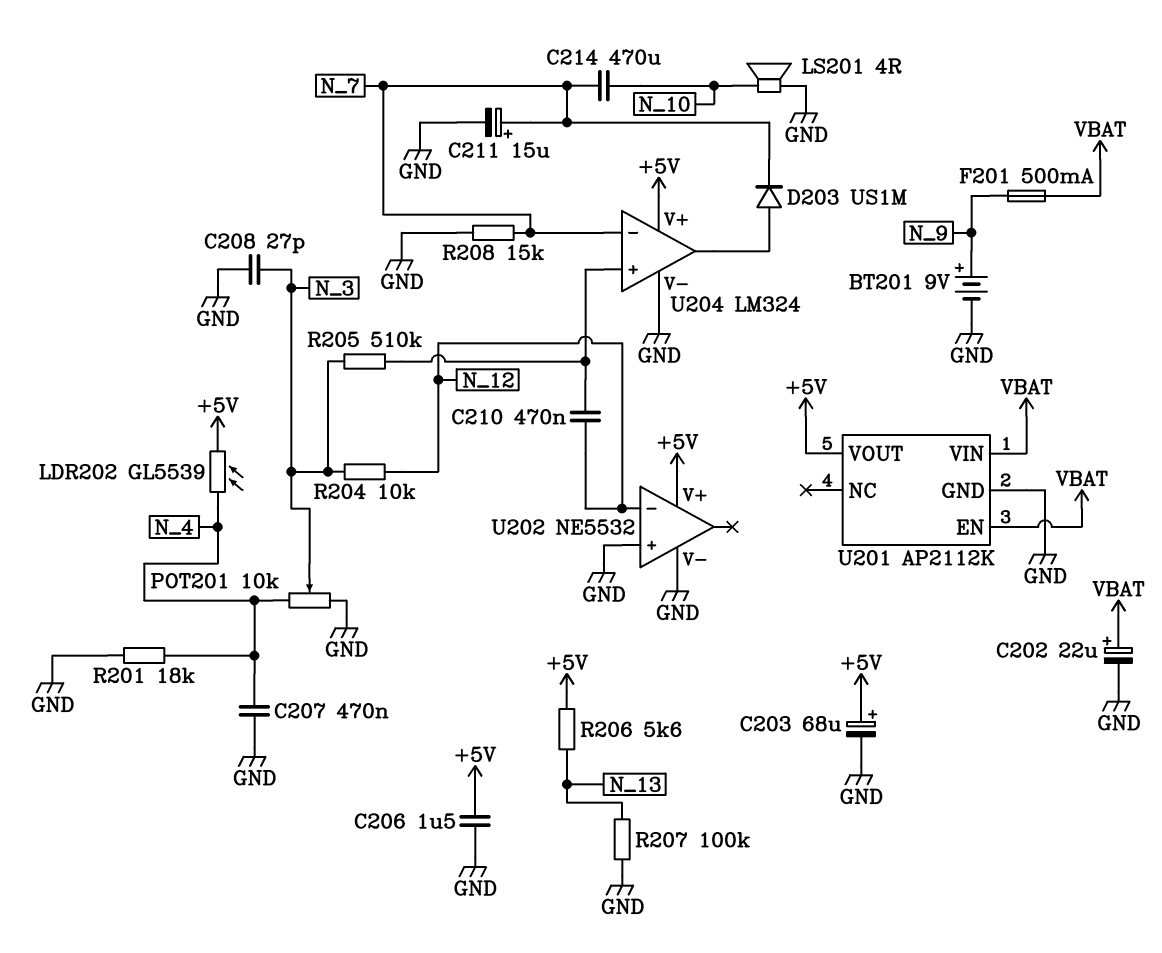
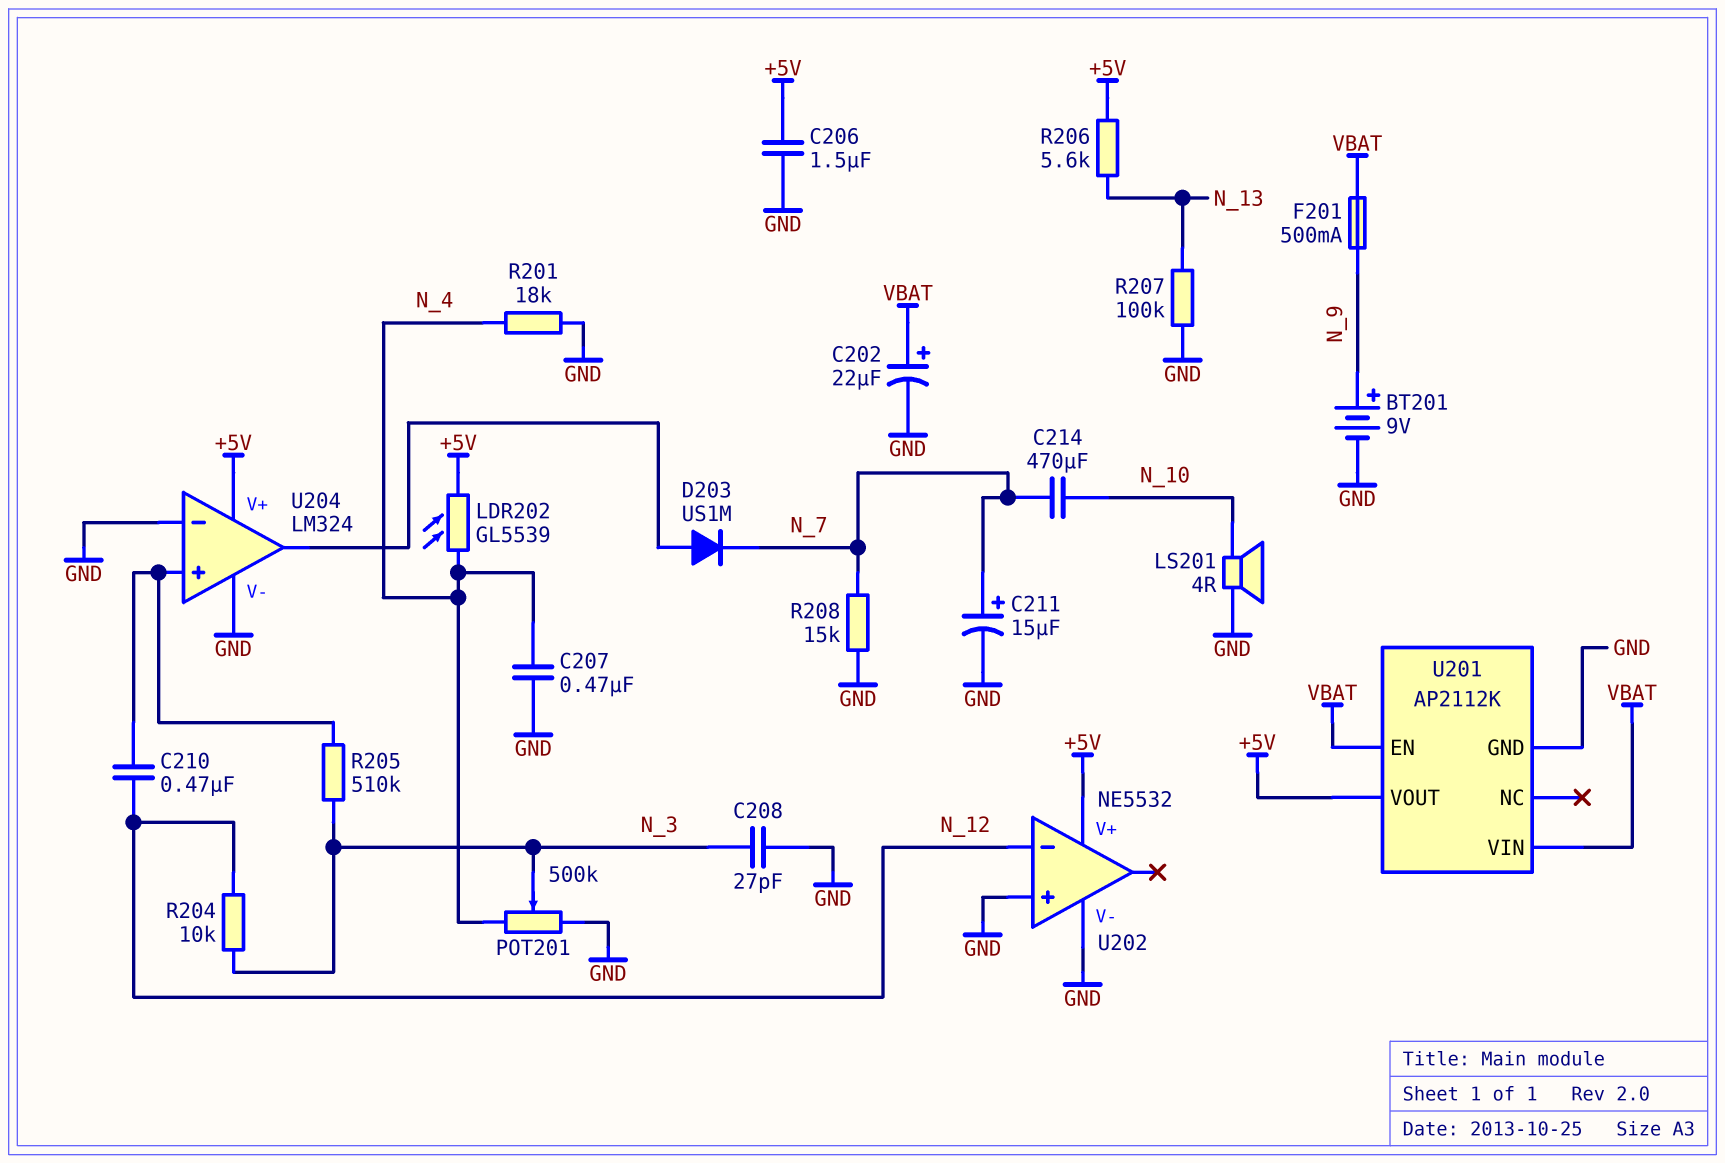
C203: 68uF (plus +5V, minus GND) -> none
POT201: 10k (GND, N_4, wiper N_3) -> 500k (GND, N_4, wiper N_3)
U204 pin in-: N_7 -> GND

